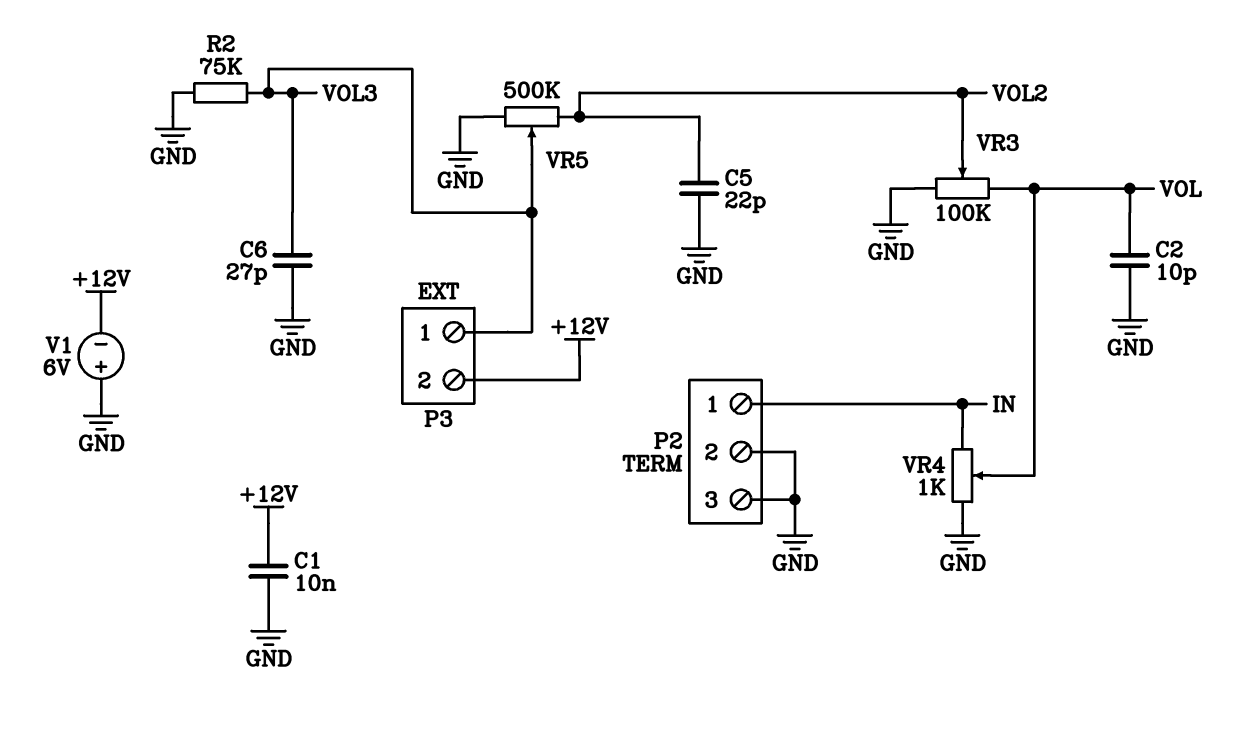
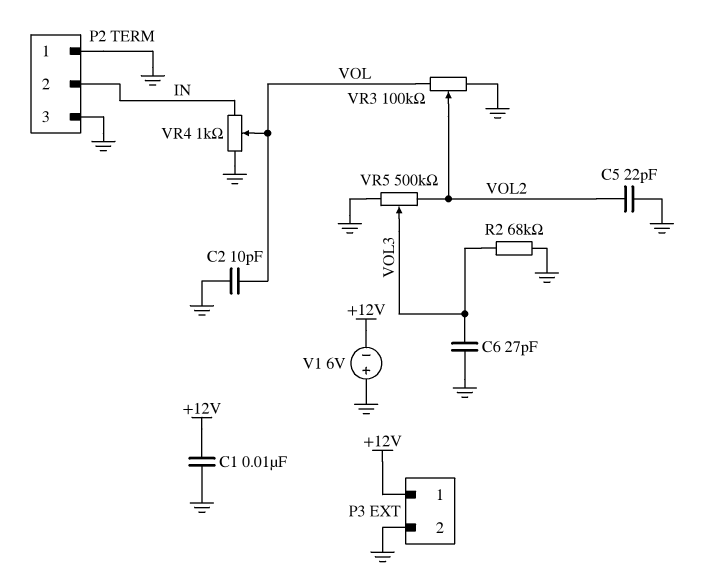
P2 pin 1: IN -> GND
P2 pin 2: GND -> IN
P3 pin 1: VOL3 -> +12V
P3 pin 2: +12V -> GND
R2: 75k (GND, VOL3) -> 68k (GND, VOL3)

